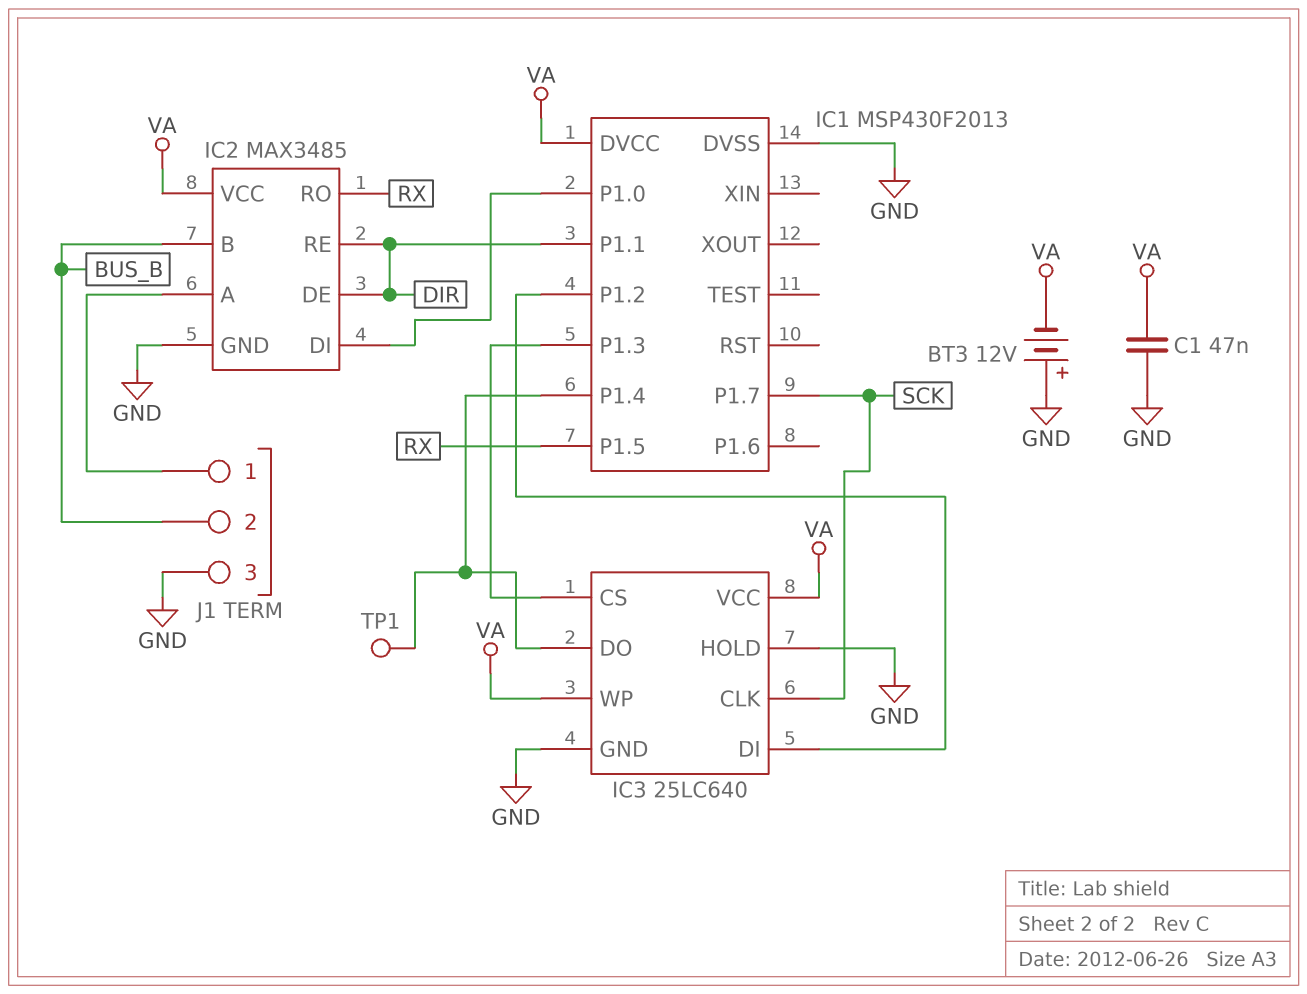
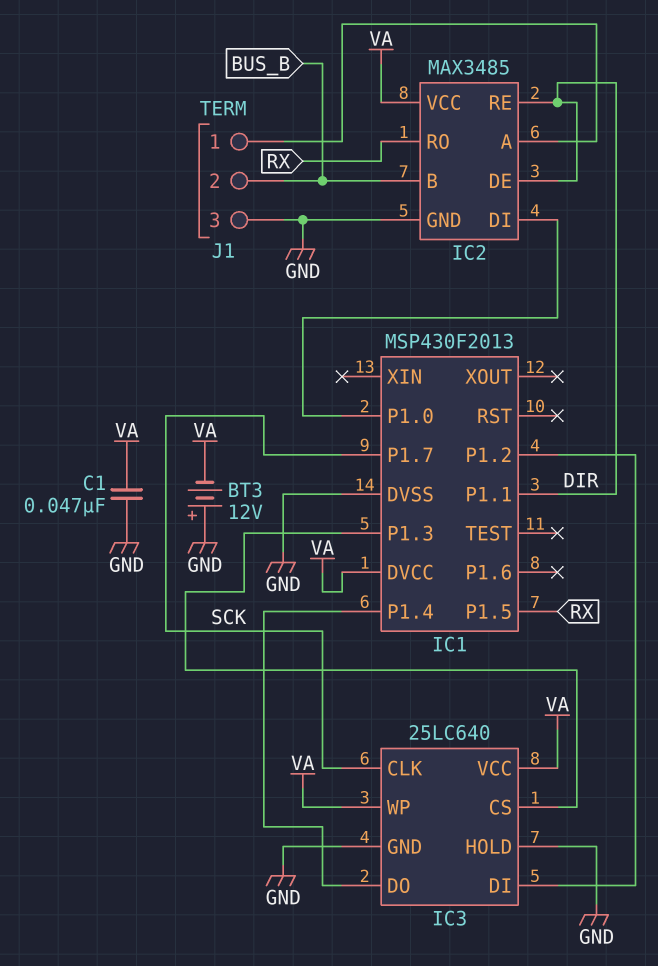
TP1: test point (IC1/P1.4) -> none

